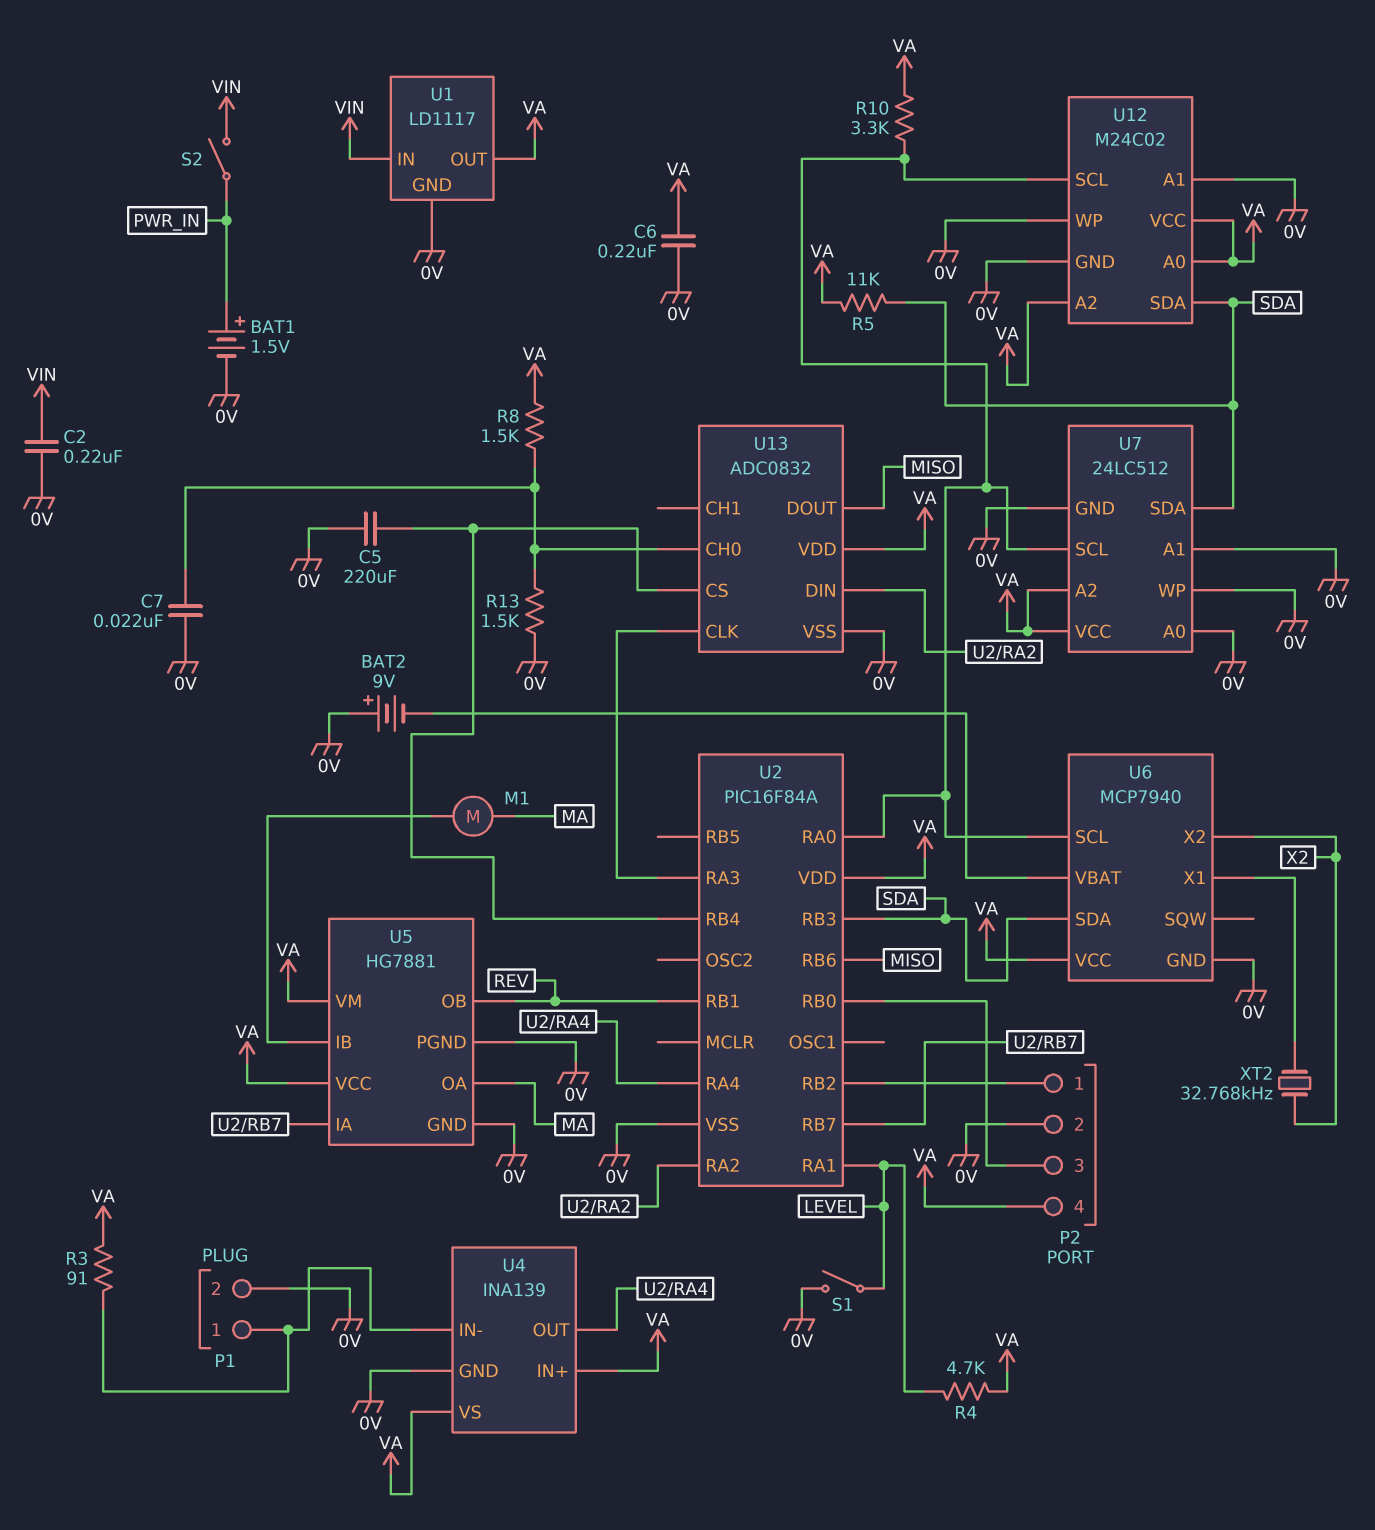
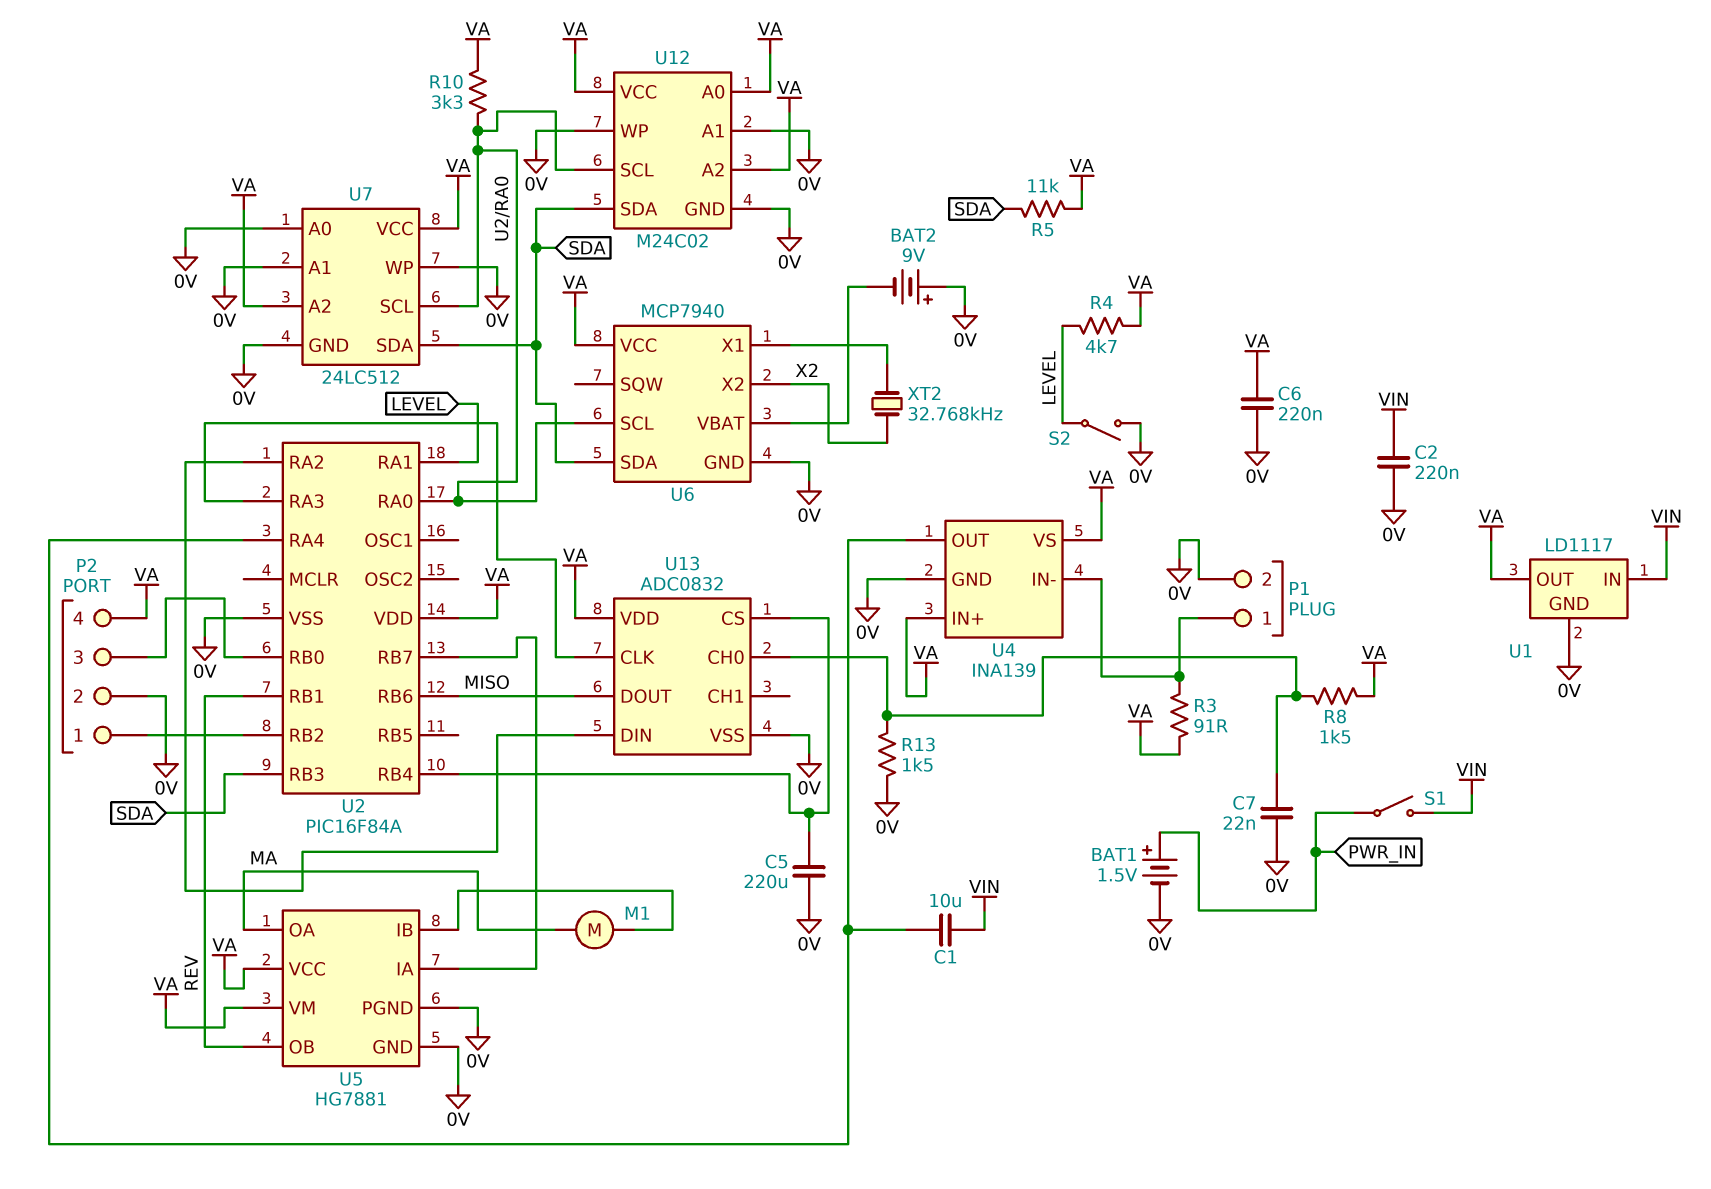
C1: none -> 10uF (U2/RA4, VIN)
S1: switch (0V, LEVEL) -> switch (PWR_IN, VIN)
S2: switch (PWR_IN, VIN) -> switch (0V, LEVEL)

